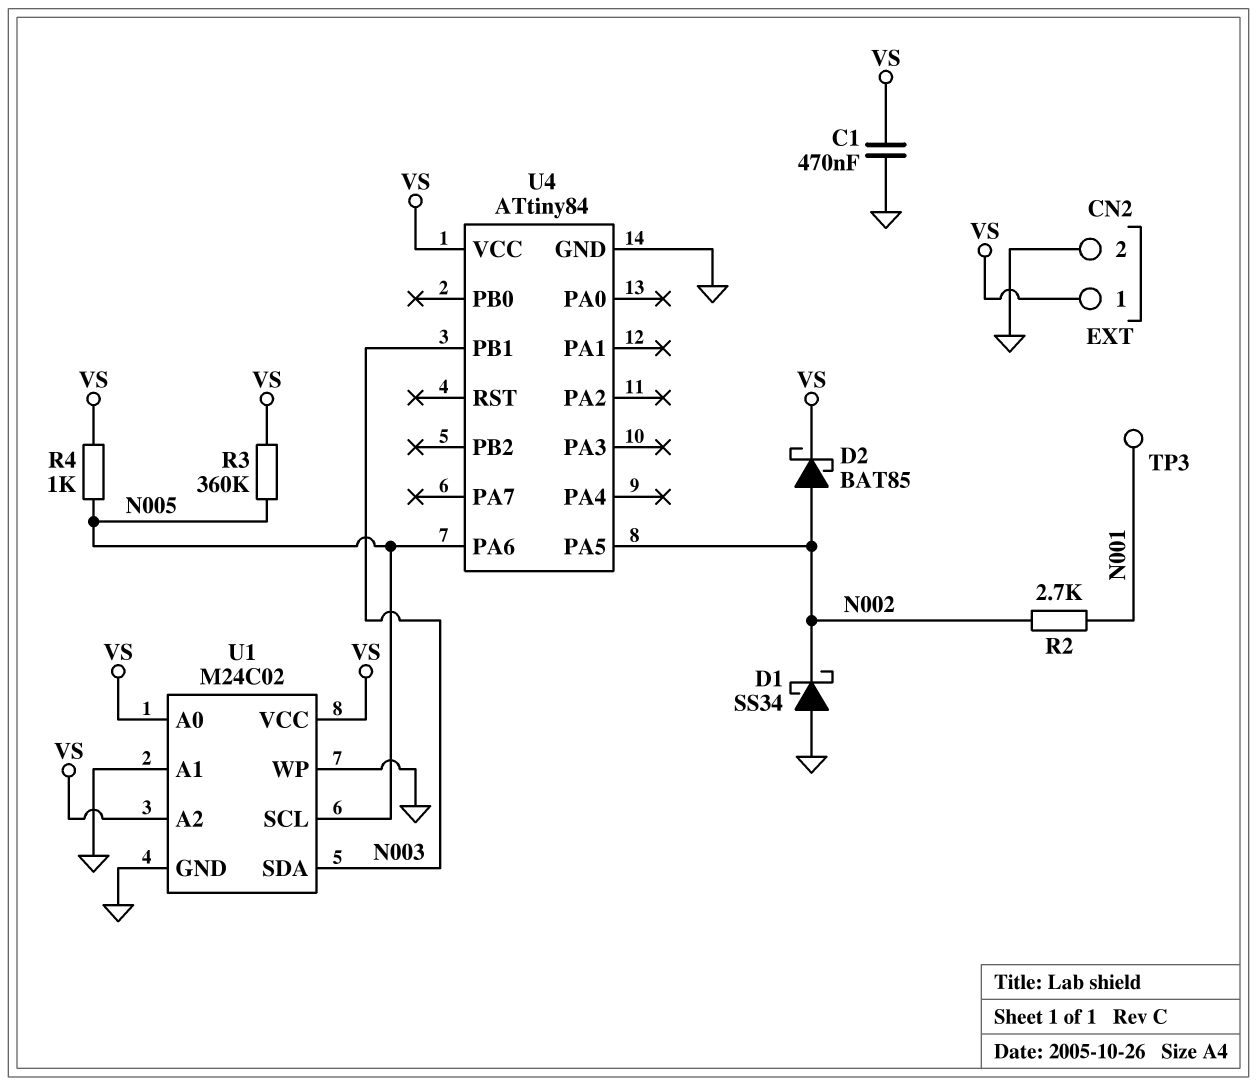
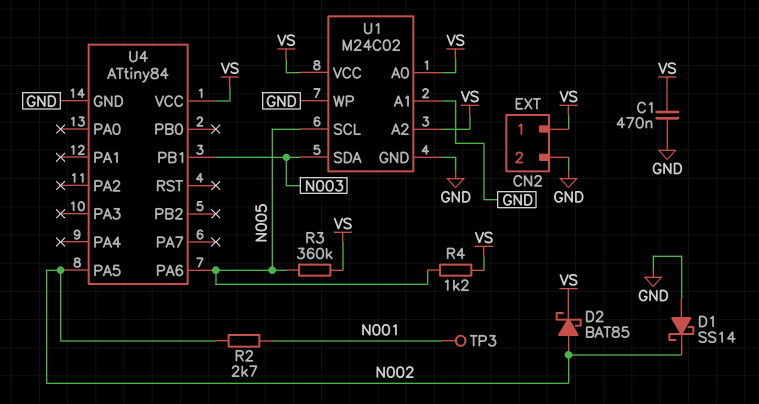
D1: schottky SS34 (A GND, K N002) -> schottky SS14 (A GND, K N002)
R4: 1k (N005, VS) -> 1.2k (N005, VS)

